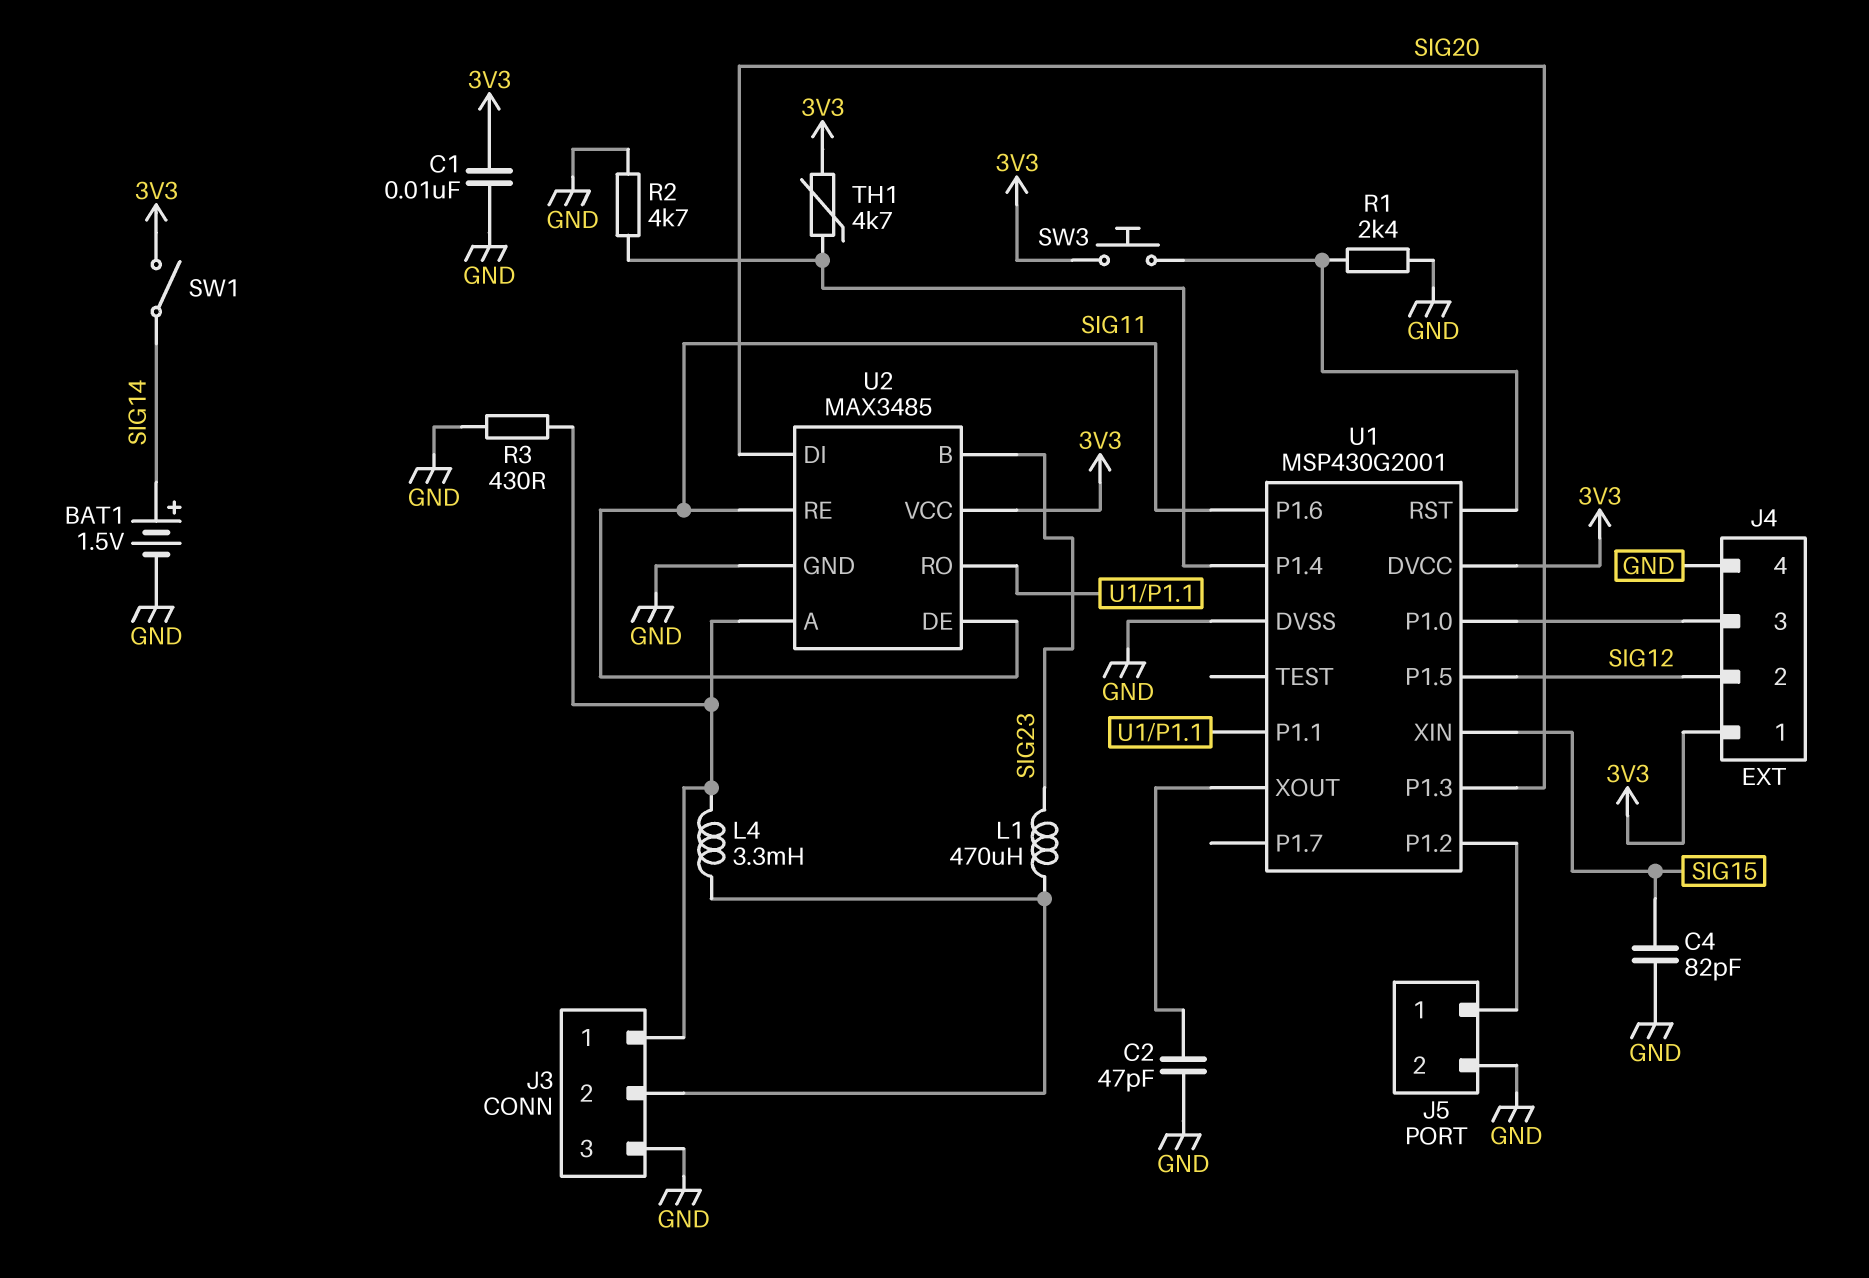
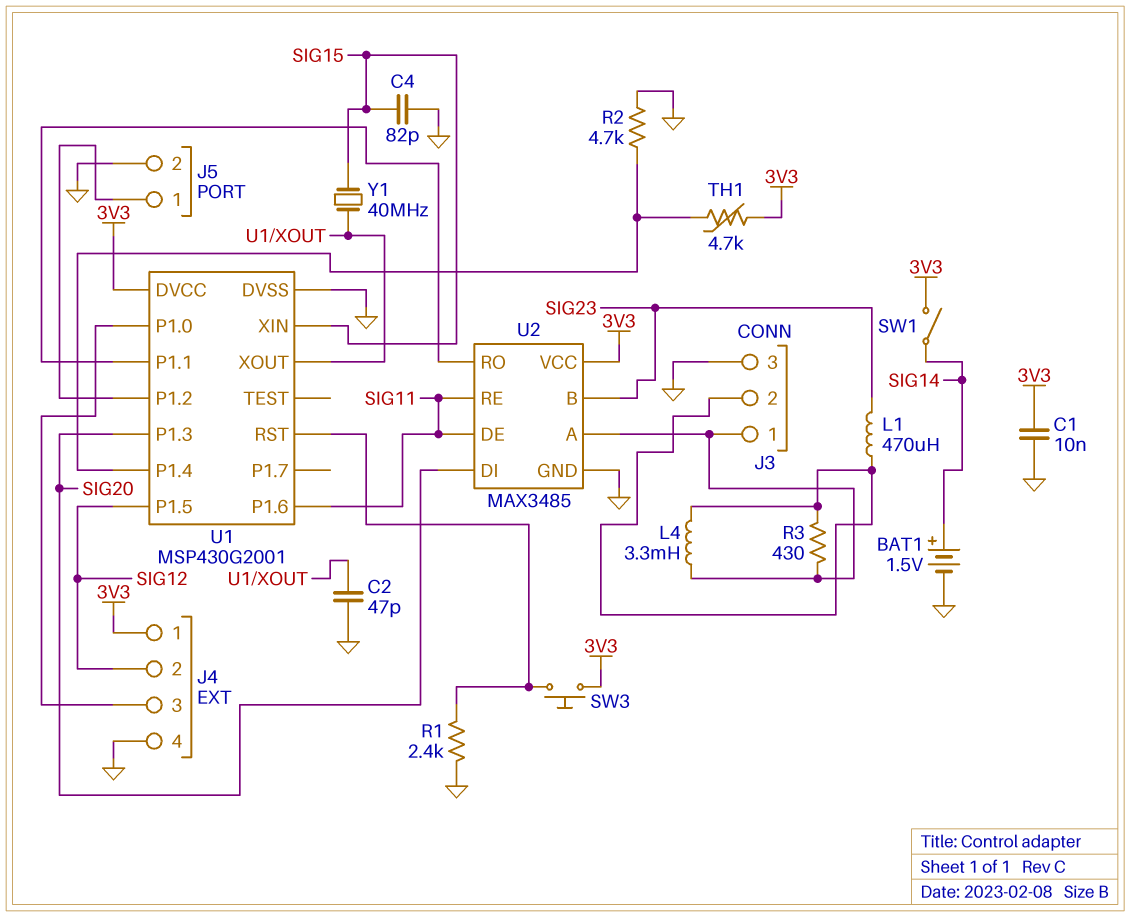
R3: 430 (GND, J3/1) -> 430 (J3/1, J3/2)
Y1: none -> 40MHz (SIG15, U1/XOUT)

